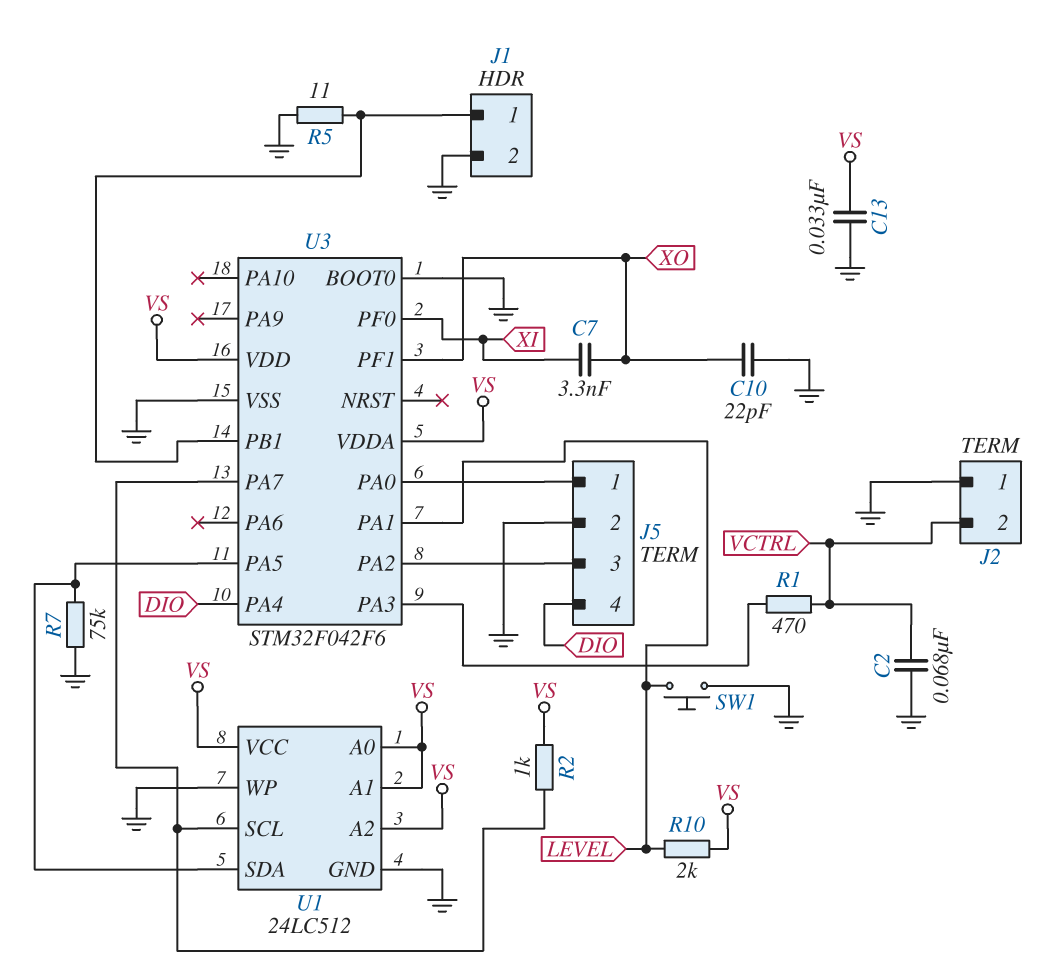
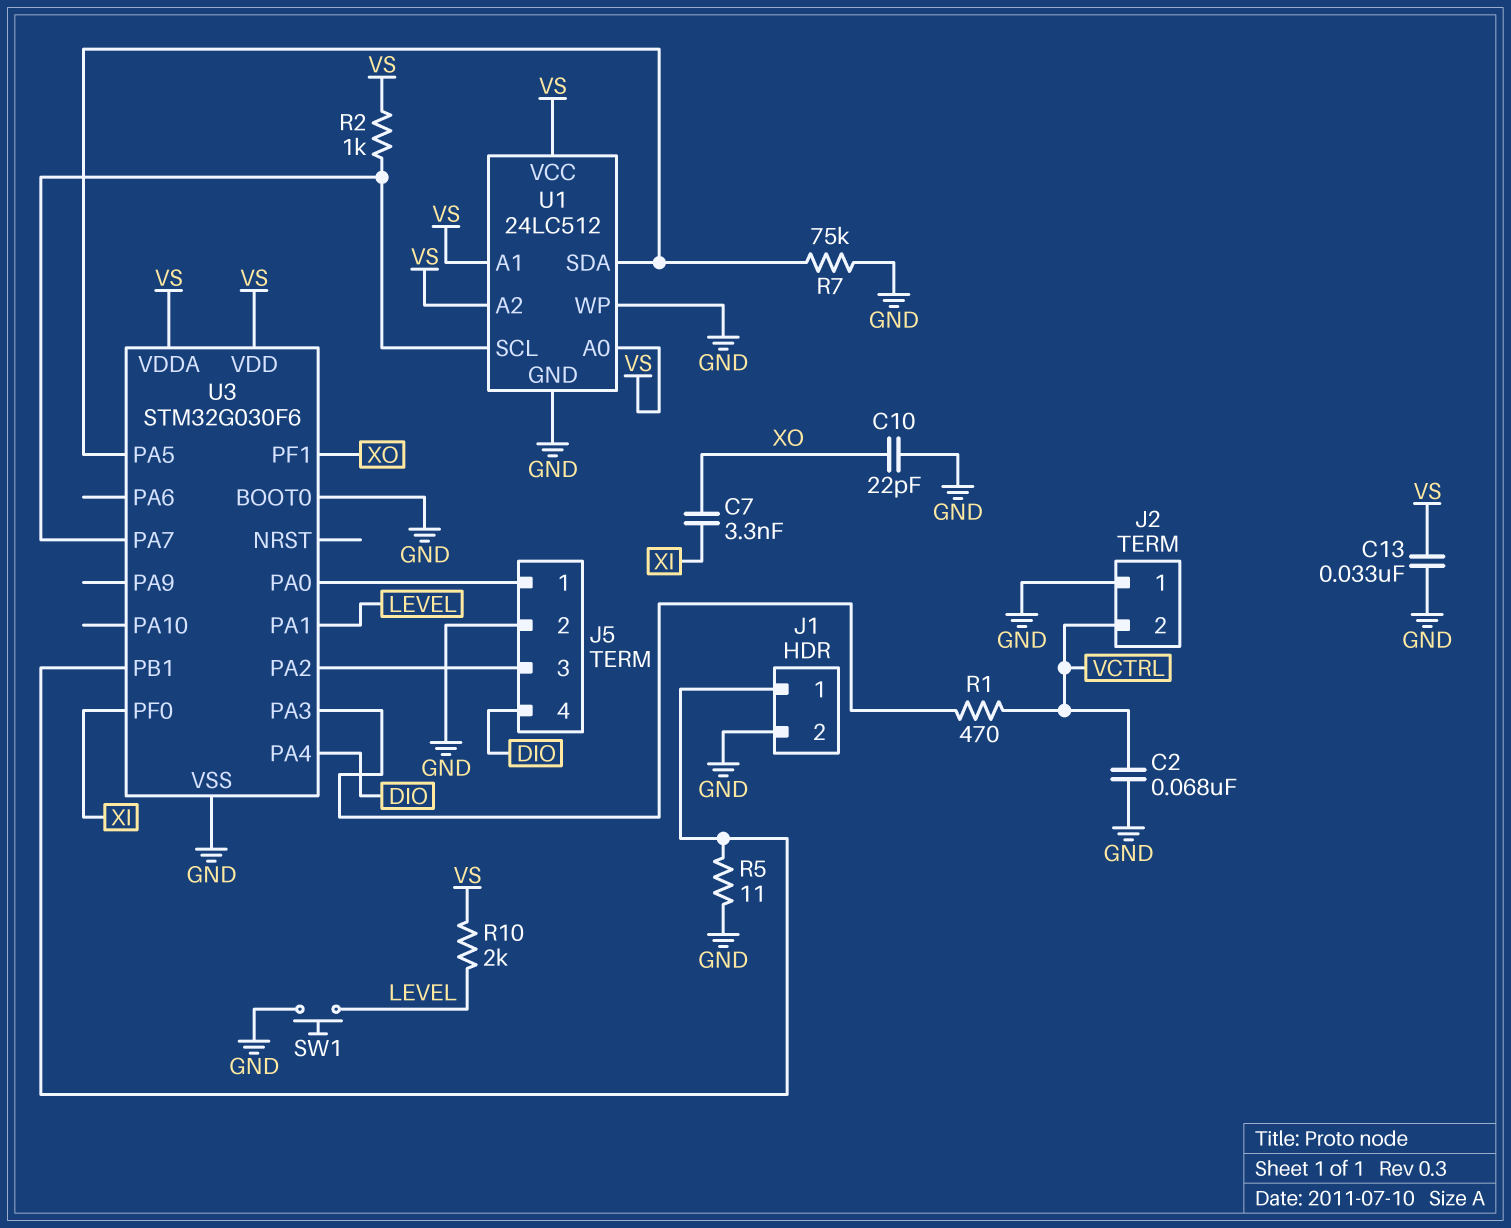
U3: STM32F042F6 -> STM32G030F6

